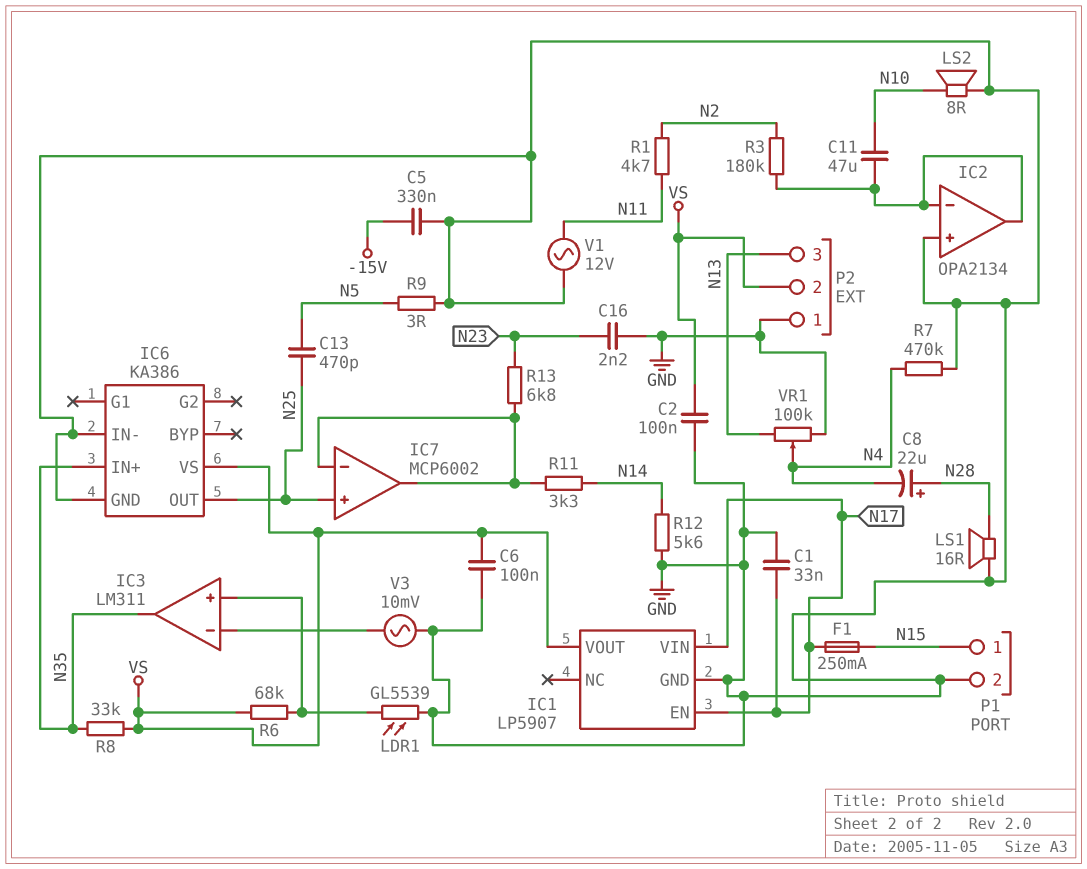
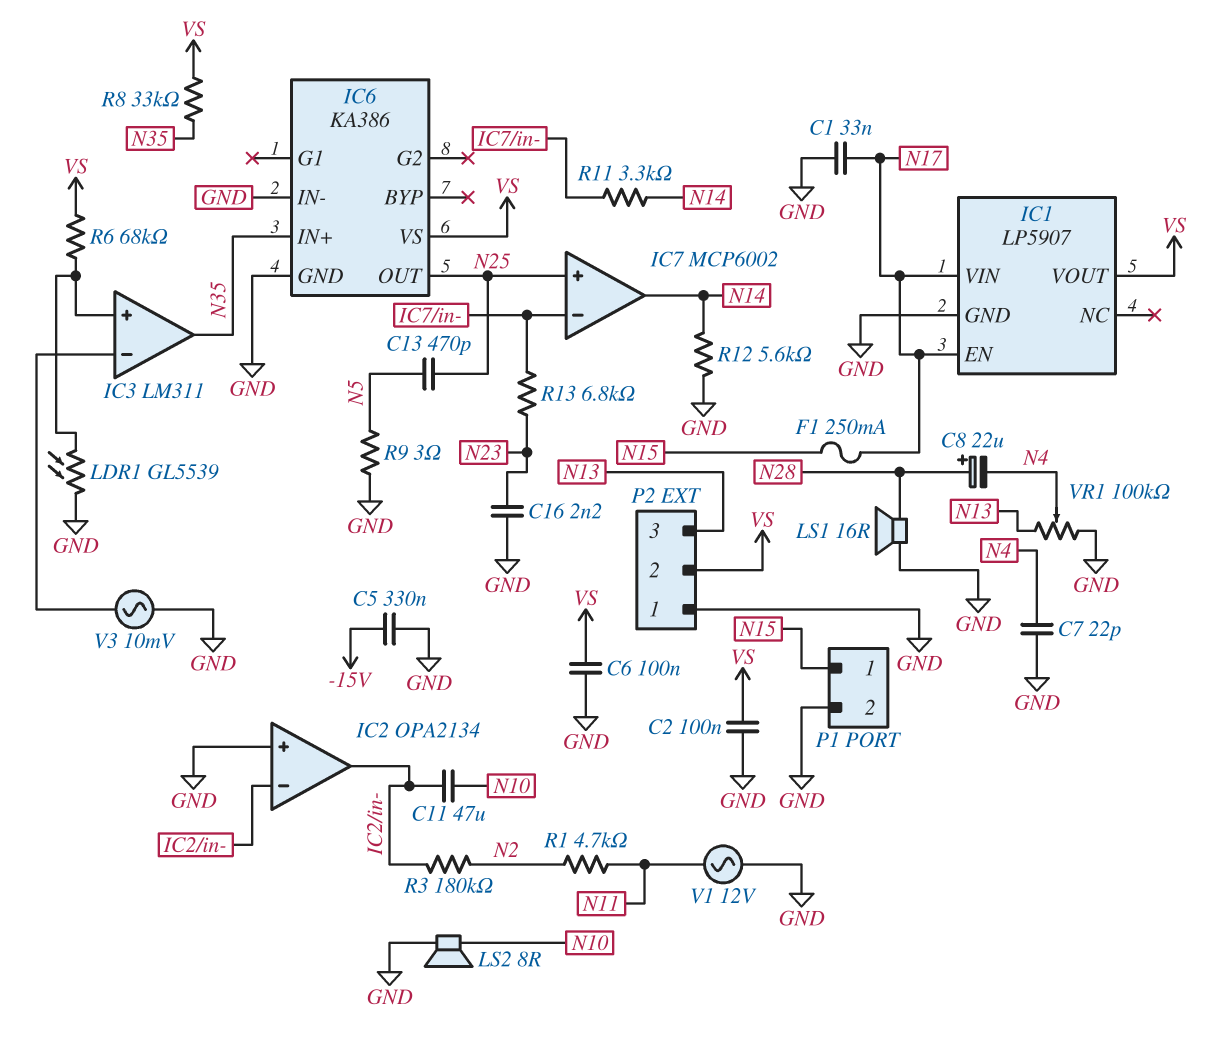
C7: none -> 22pF (GND, N4)
IC7 pin out: IC7/in- -> N14
R7: 470k (GND, N4) -> none

